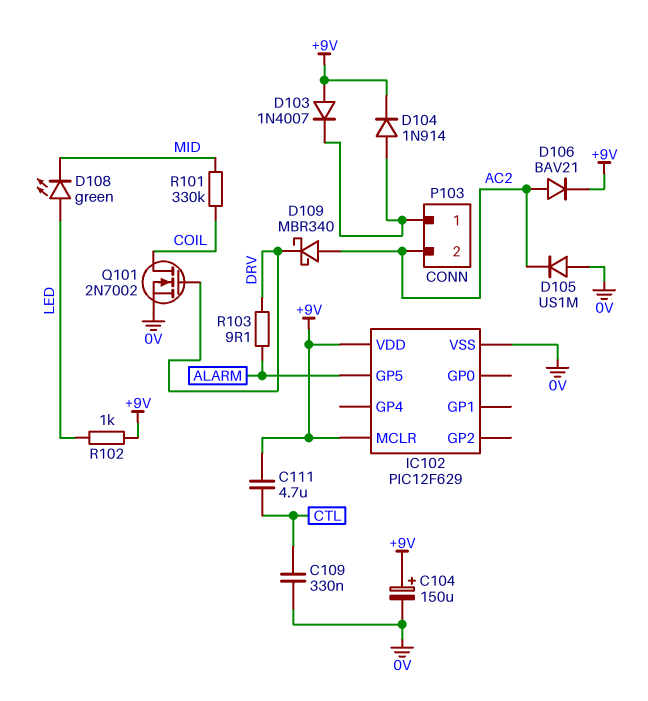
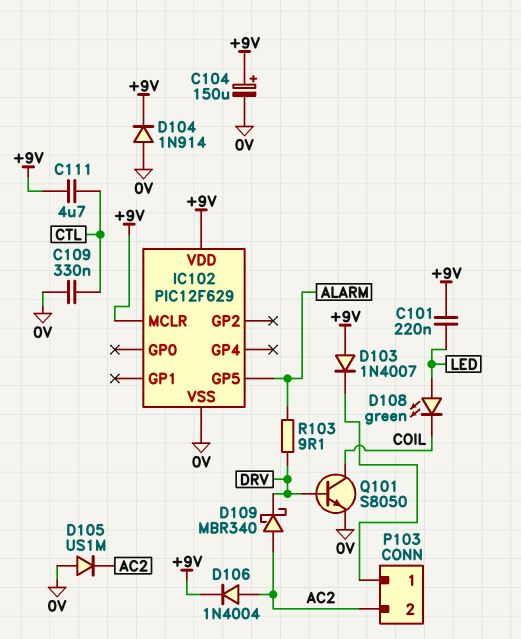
C101: none -> 220nF (+9V, LED)
D104: diode 1N914 (A P103/1, K +9V) -> diode 1N914 (A 0V, K +9V)
D106: diode BAV21 (A AC2, K +9V) -> diode 1N4004 (A AC2, K +9V)
D108: LED green (A LED, K MID) -> LED green (A LED, K COIL)
Q101: NMOS 2N7002 (G DRV, D COIL, S 0V) -> NPN S8050 (B DRV, C COIL, E 0V)
R101: 330k (COIL, MID) -> none
R102: 1k (+9V, LED) -> none

